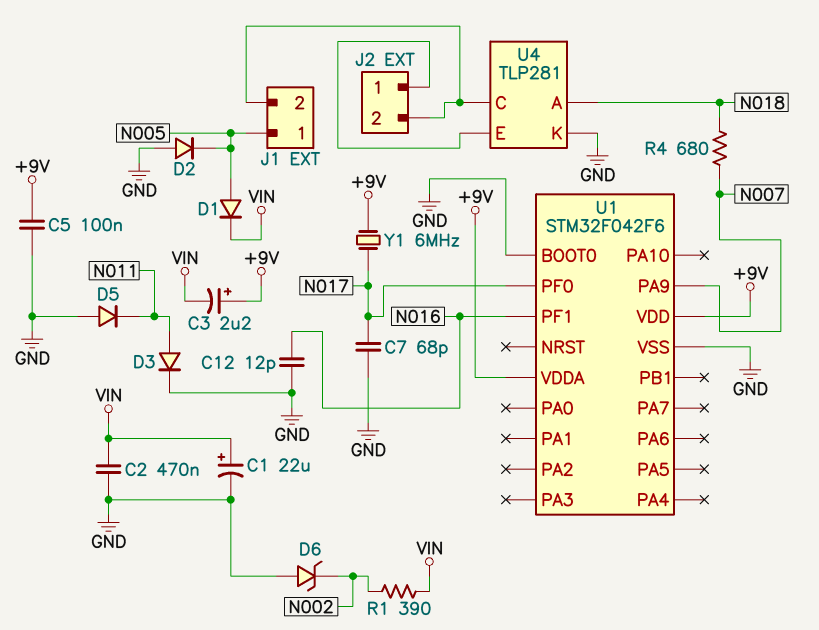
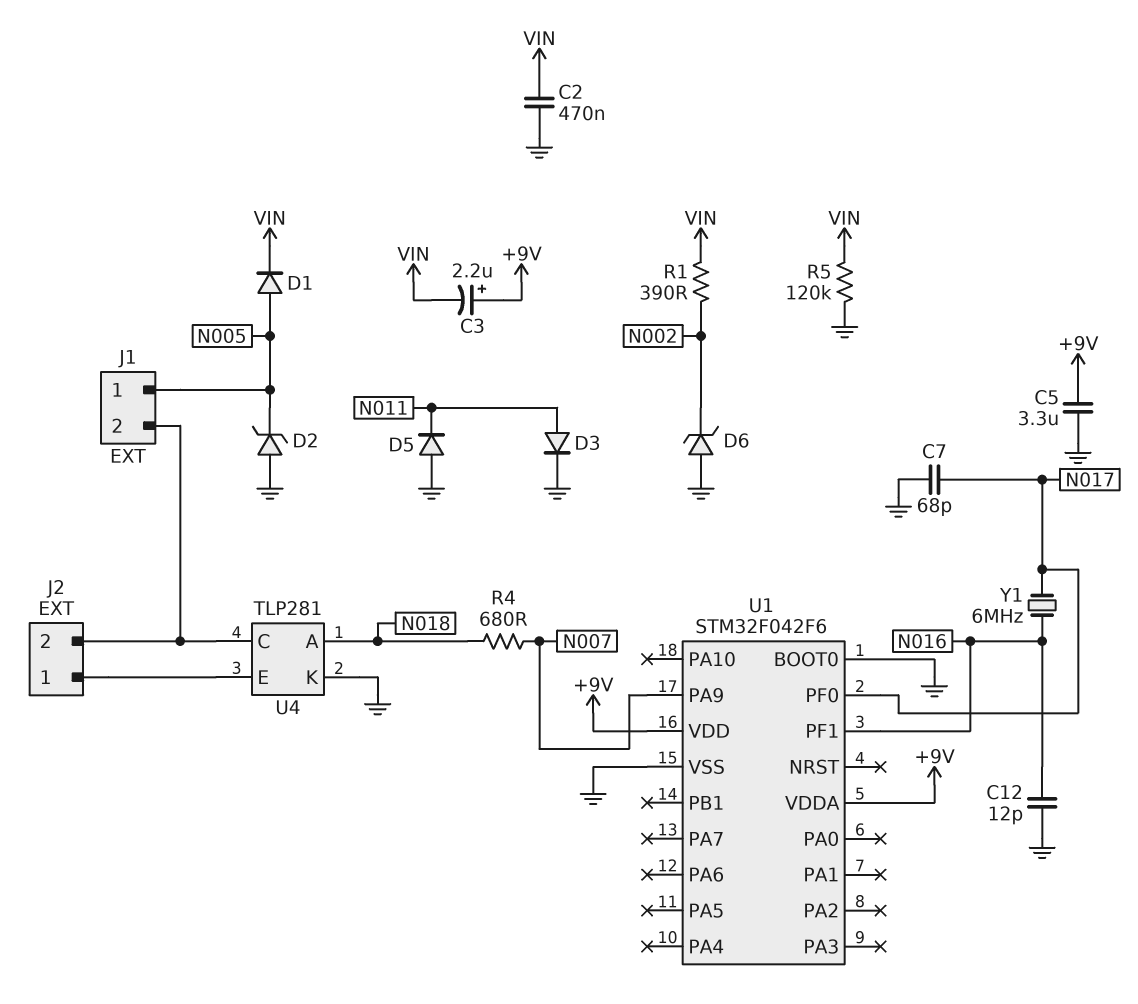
C1: 22uF (plus VIN, minus GND) -> none
C5: 100nF (+9V, GND) -> 3.3uF (+9V, GND)
D2: diode (A GND, K N005) -> zener (A GND, K N005)
R5: none -> 120k (GND, VIN)
Y1: 6MHz (+9V, N017) -> 6MHz (N016, N017)

